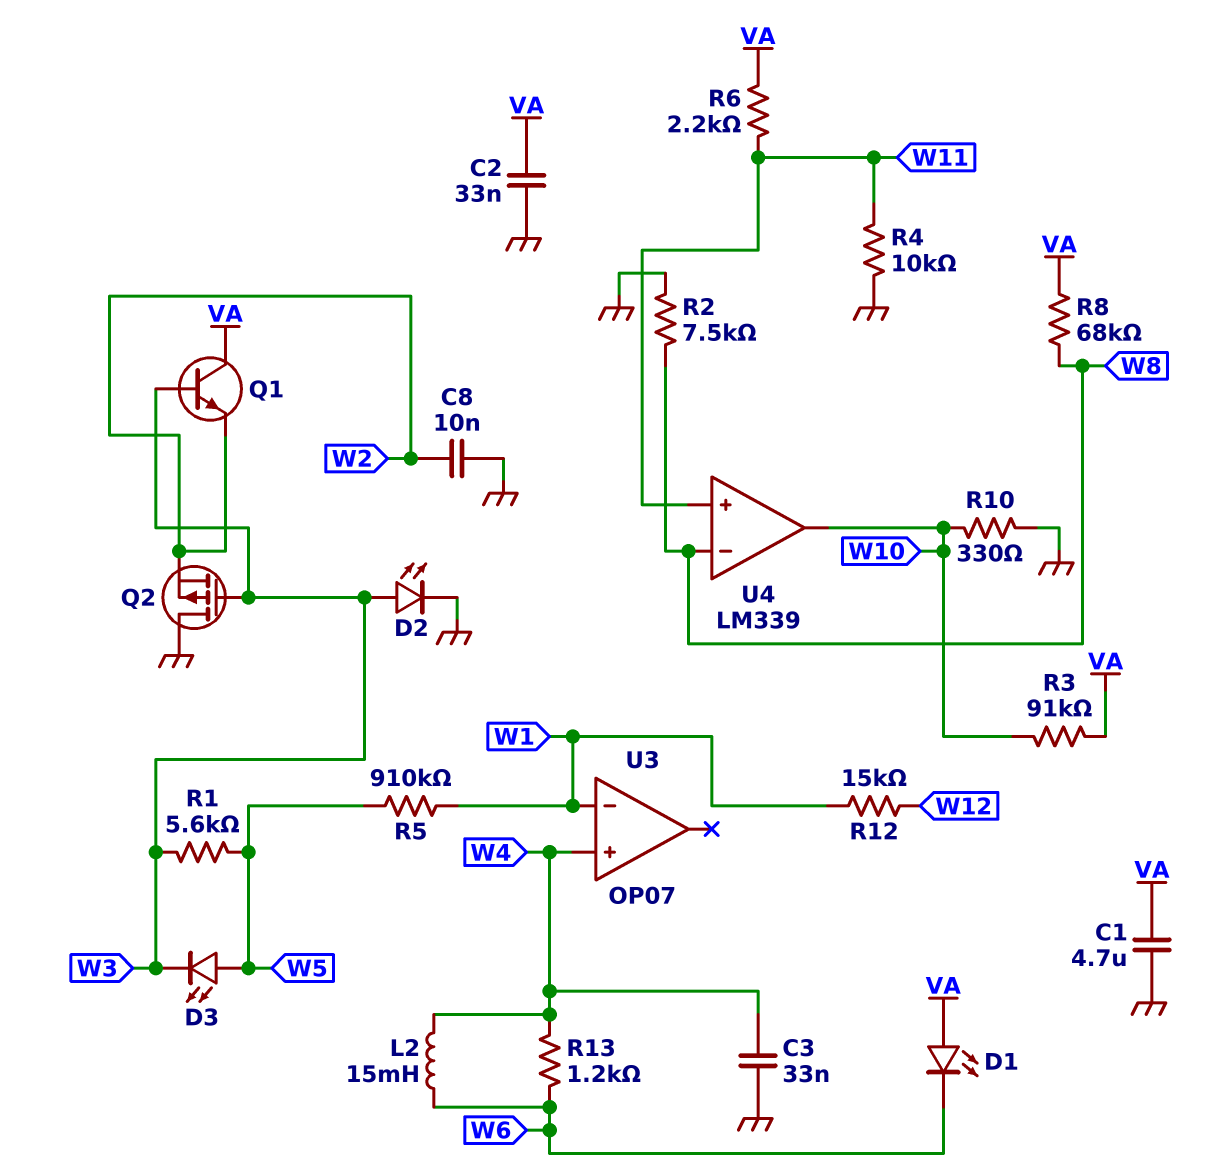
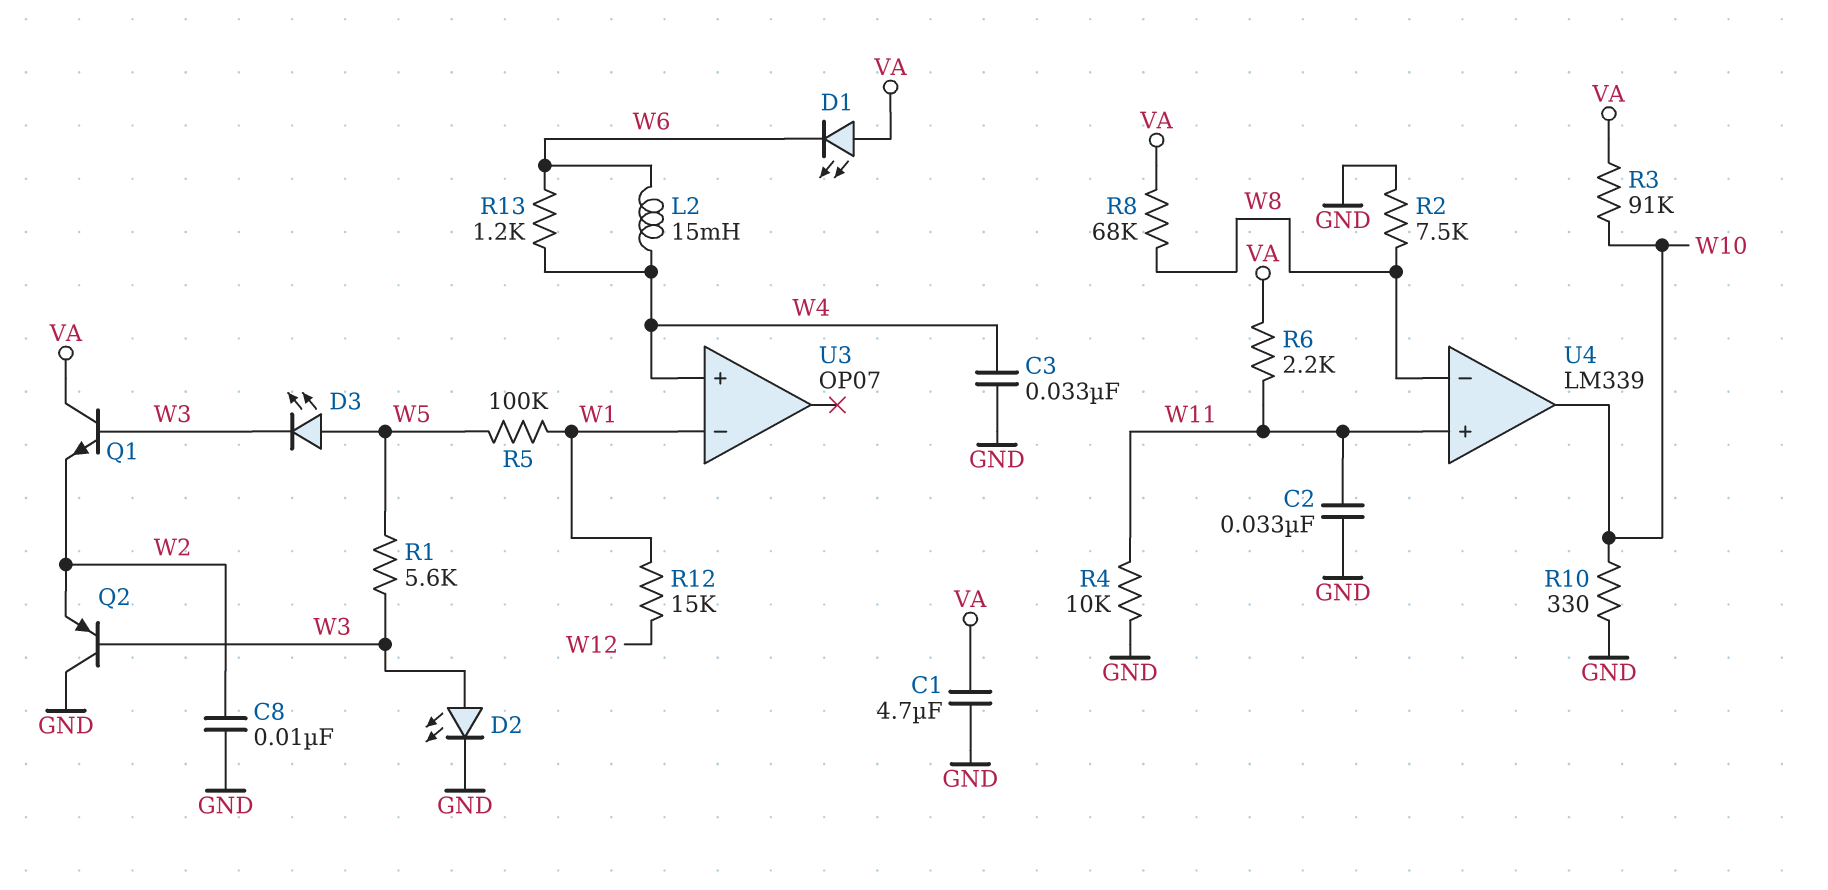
C2: 33nF (GND, VA) -> 33nF (GND, W11)
Q2: PMOS (G W3, D GND, S W2) -> PNP (B W3, C GND, E W2)
R5: 910k (W1, W5) -> 100k (W1, W5)

